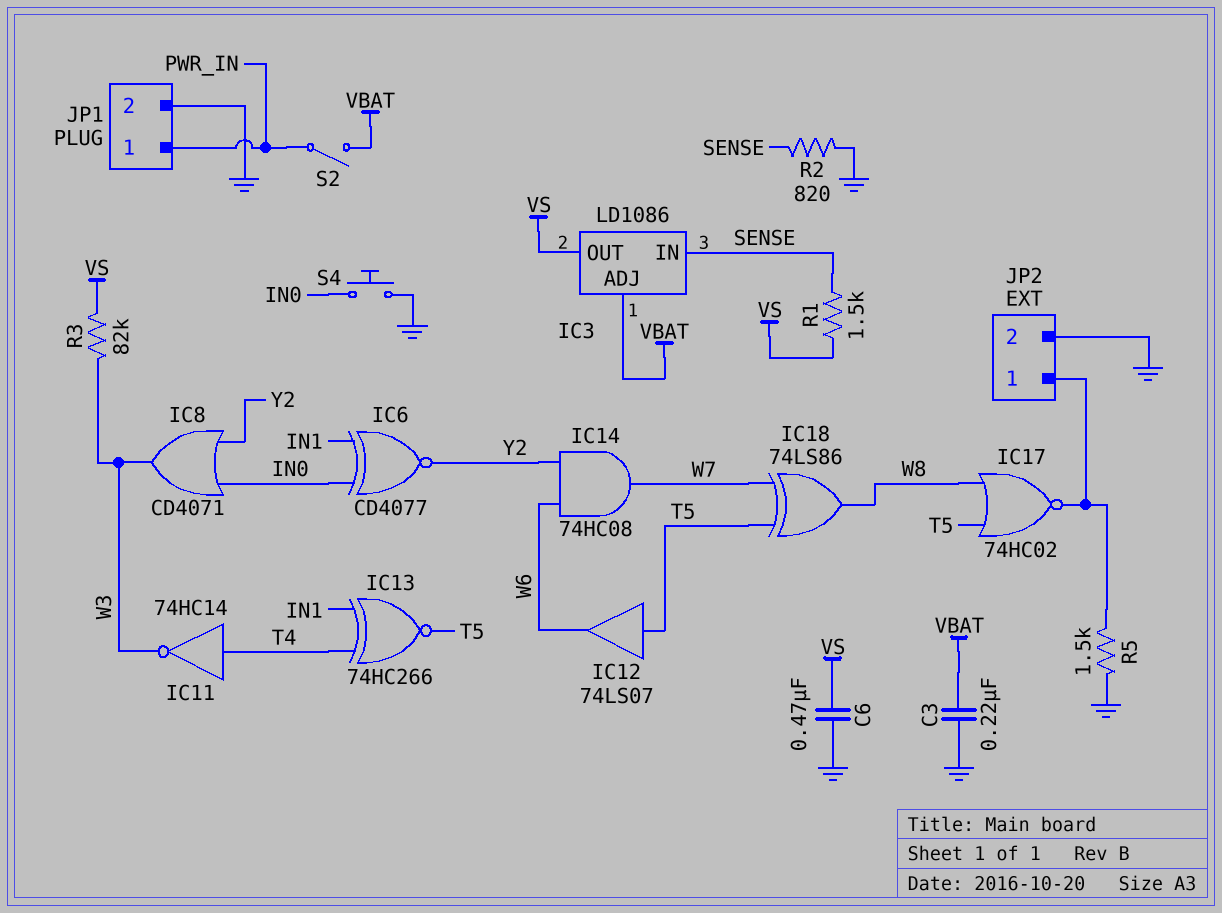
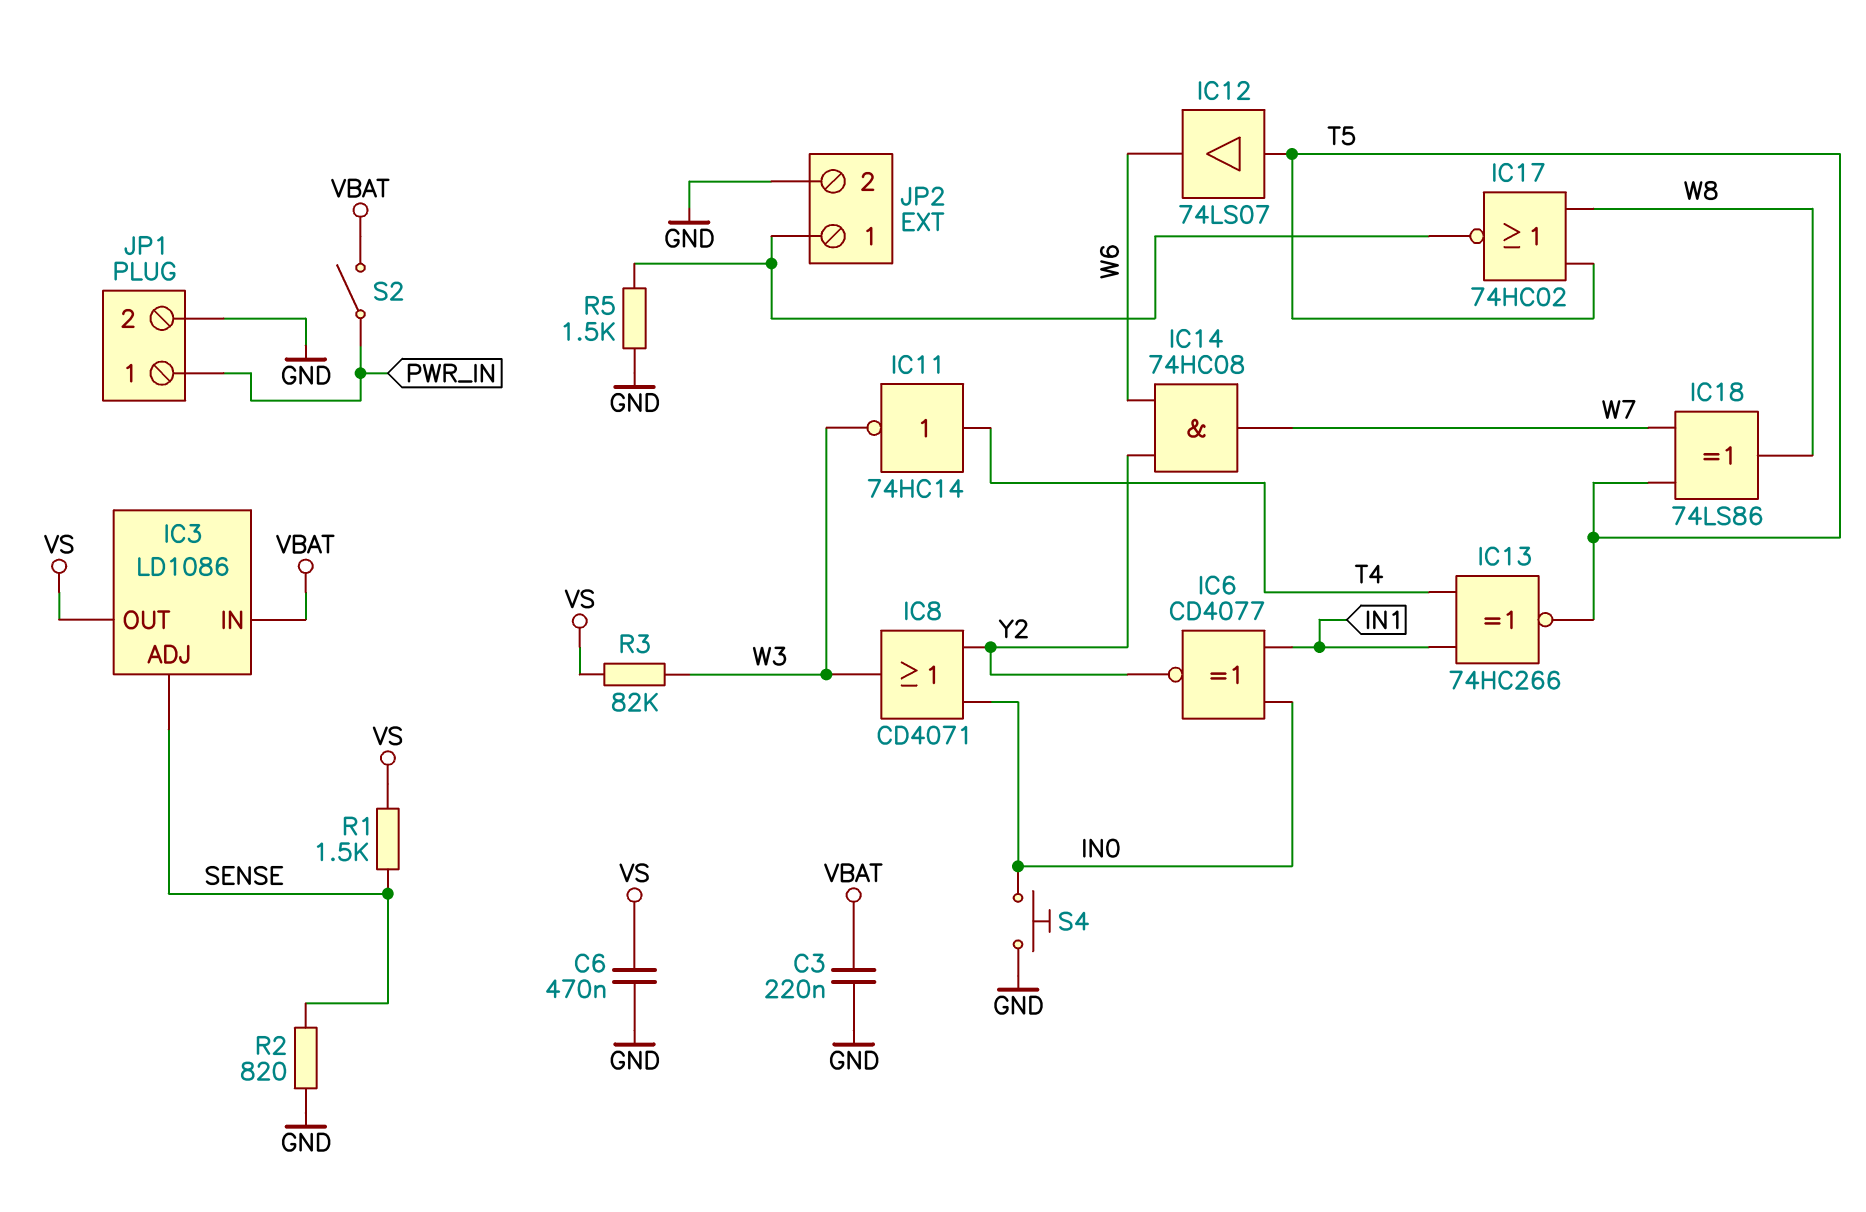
IC3 pin ADJ: VBAT -> SENSE
IC3 pin IN: SENSE -> VBAT

